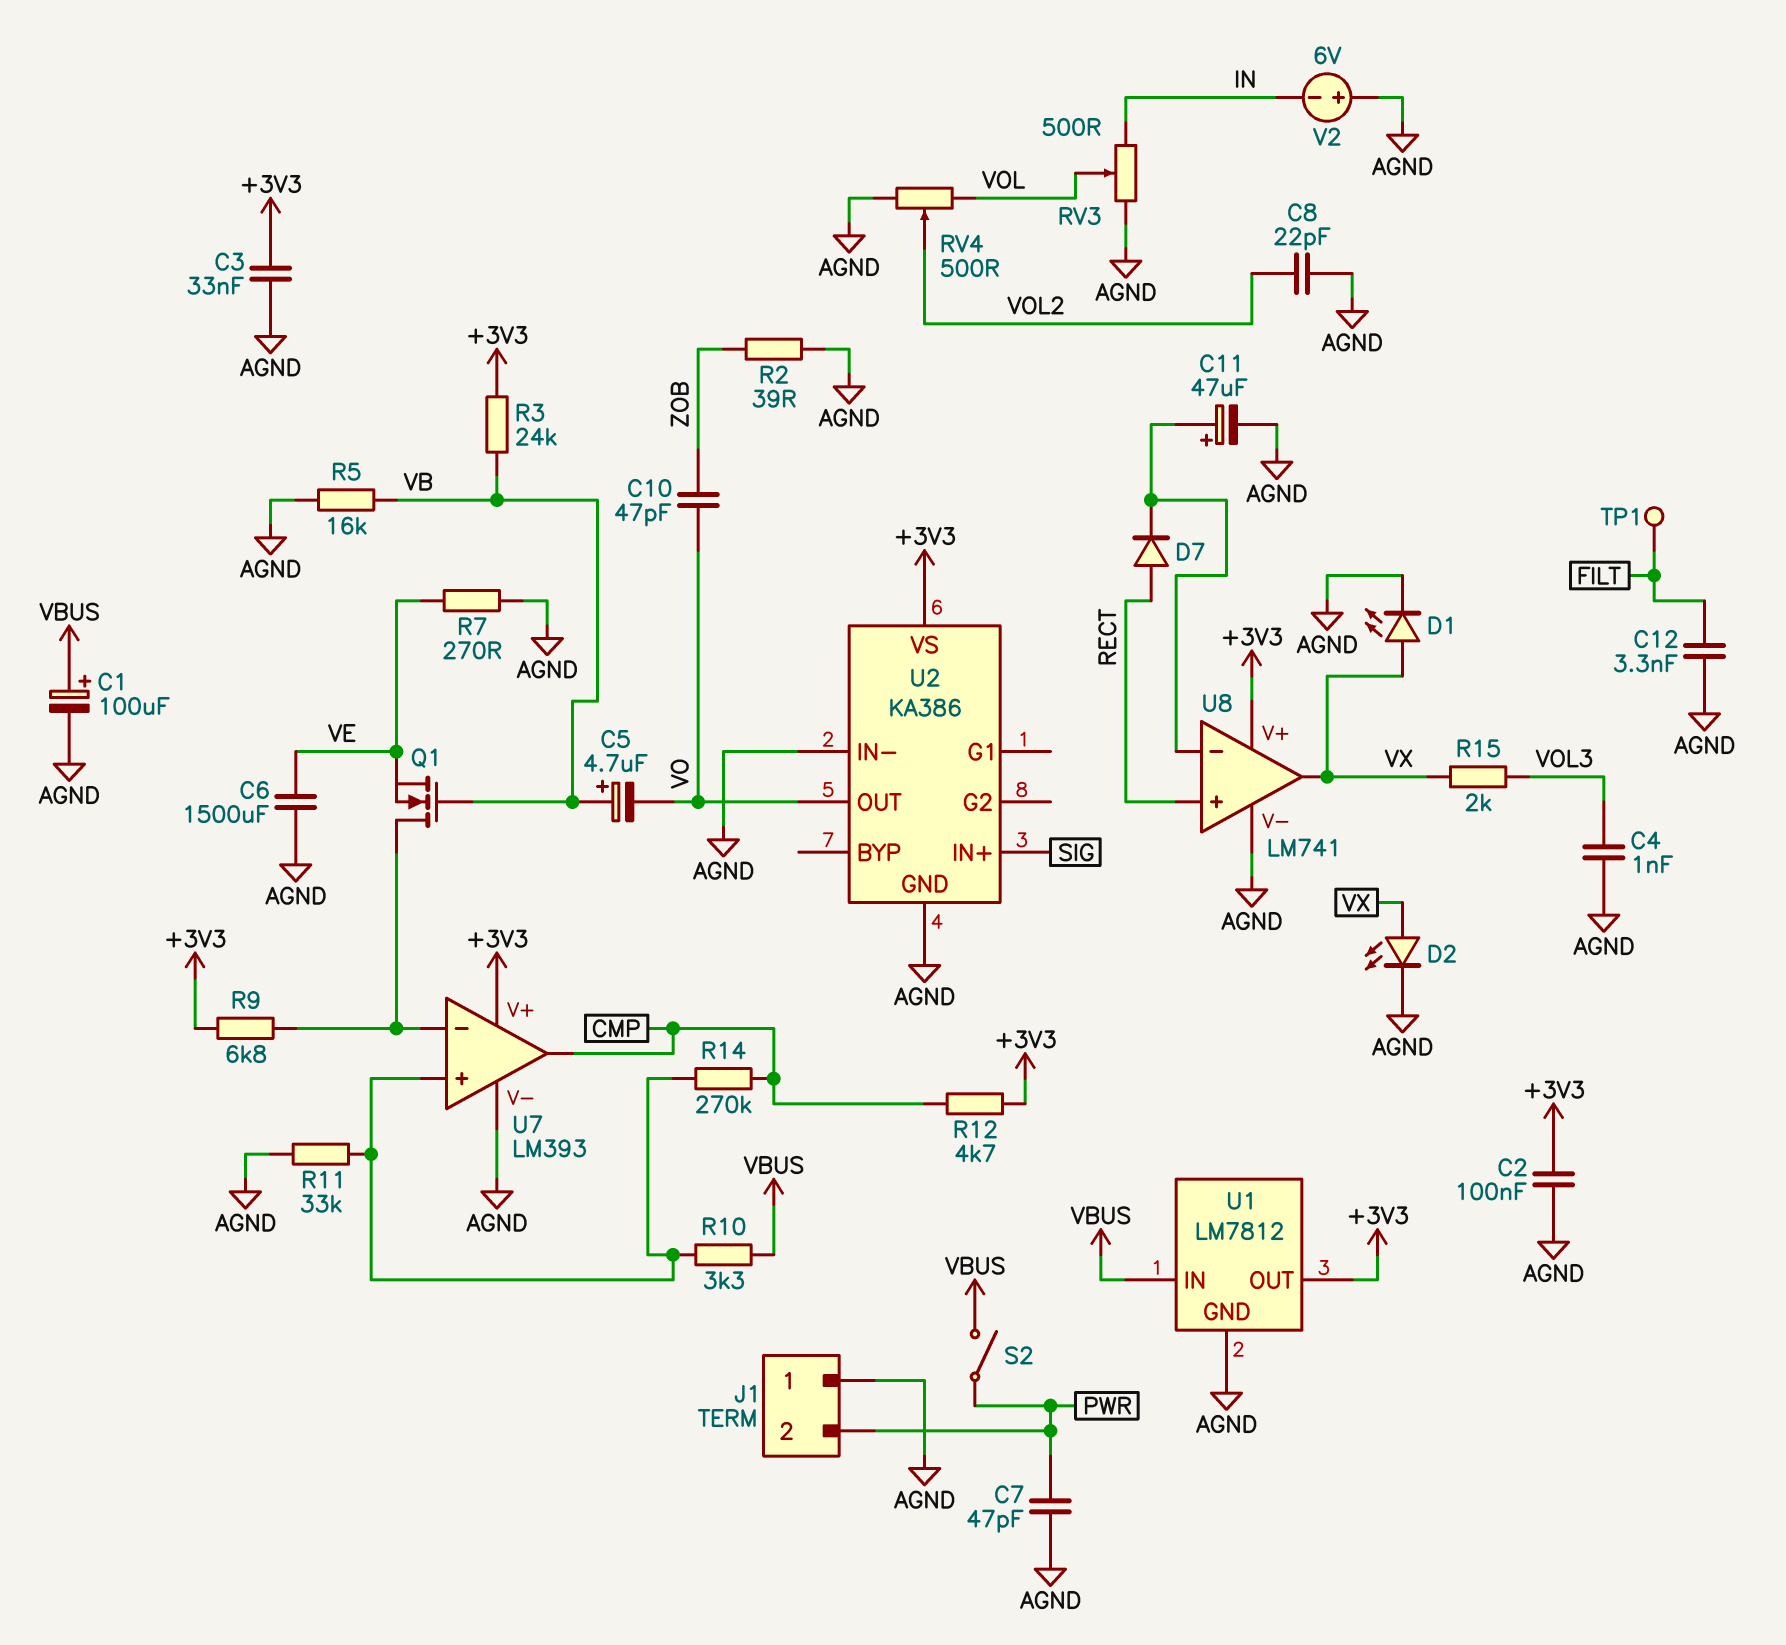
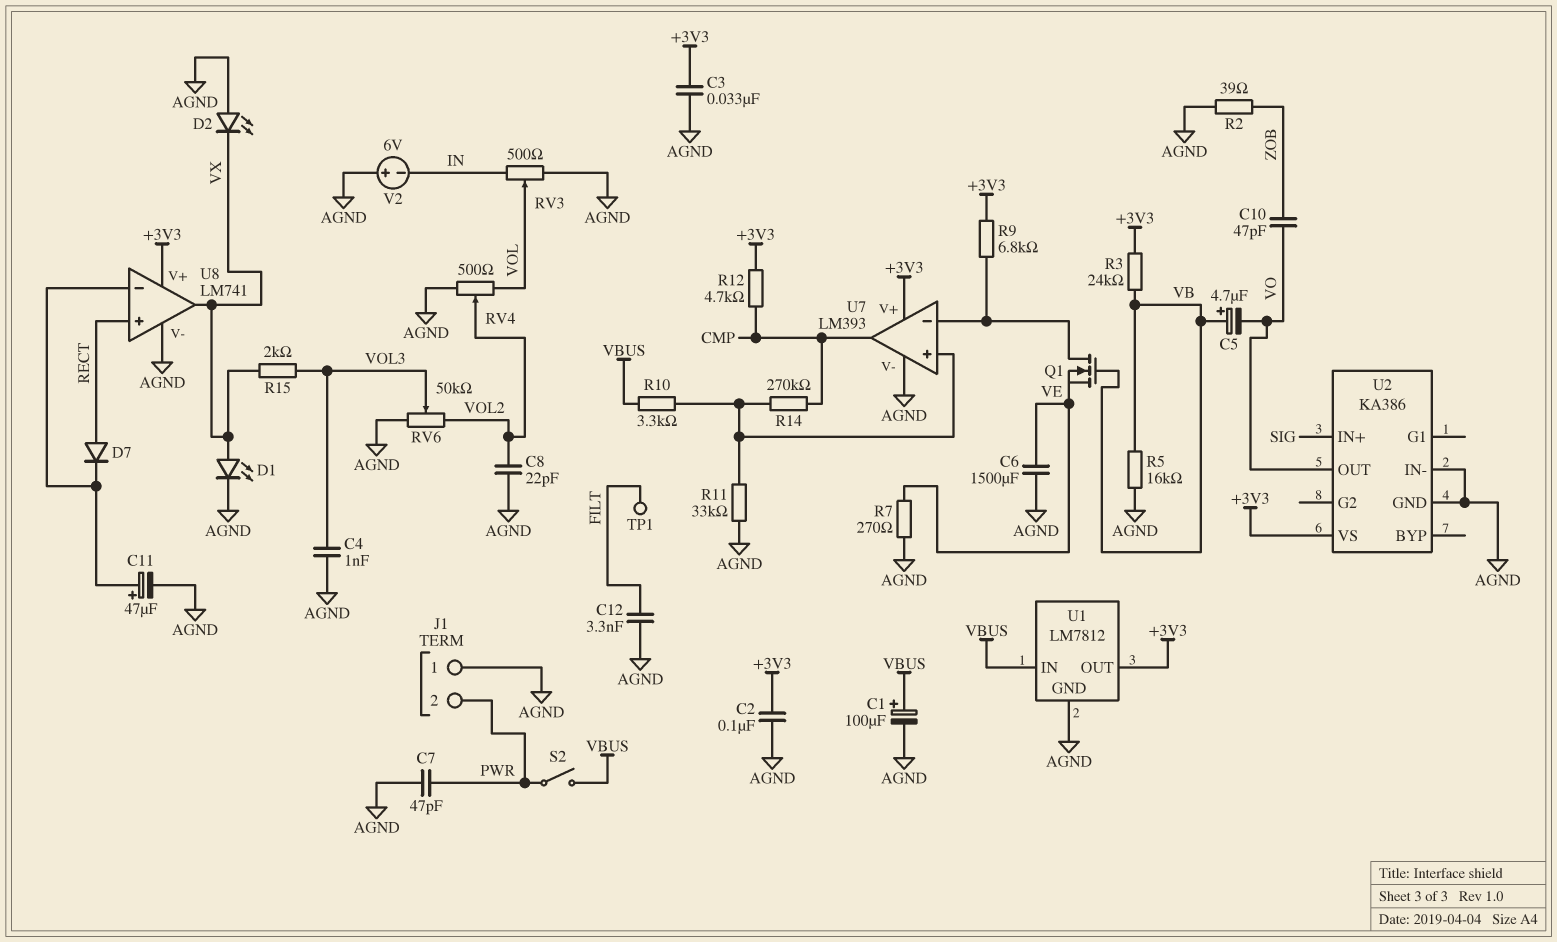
D2: LED (A VX, K AGND) -> LED (A AGND, K VX)
RV6: none -> 50k (AGND, VOL2, wiper VOL3)

